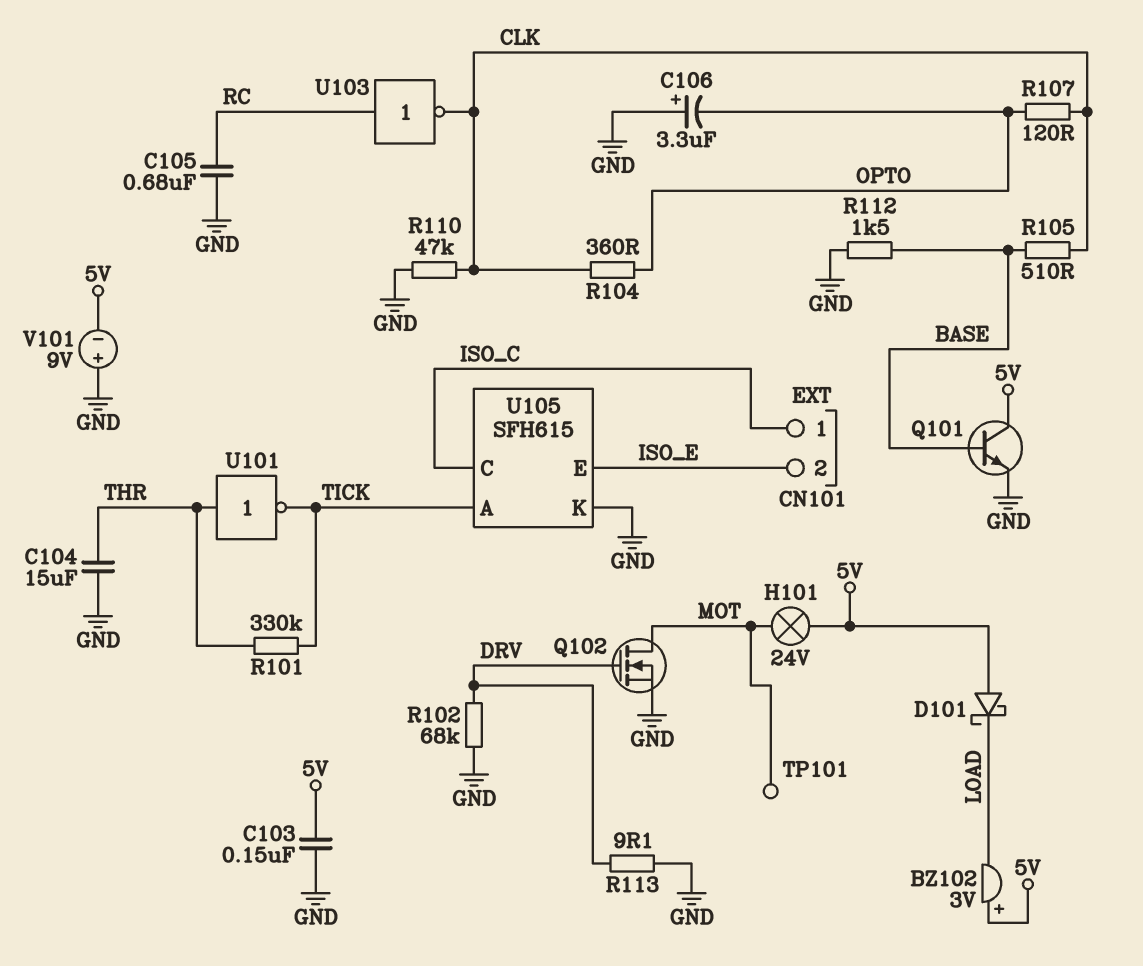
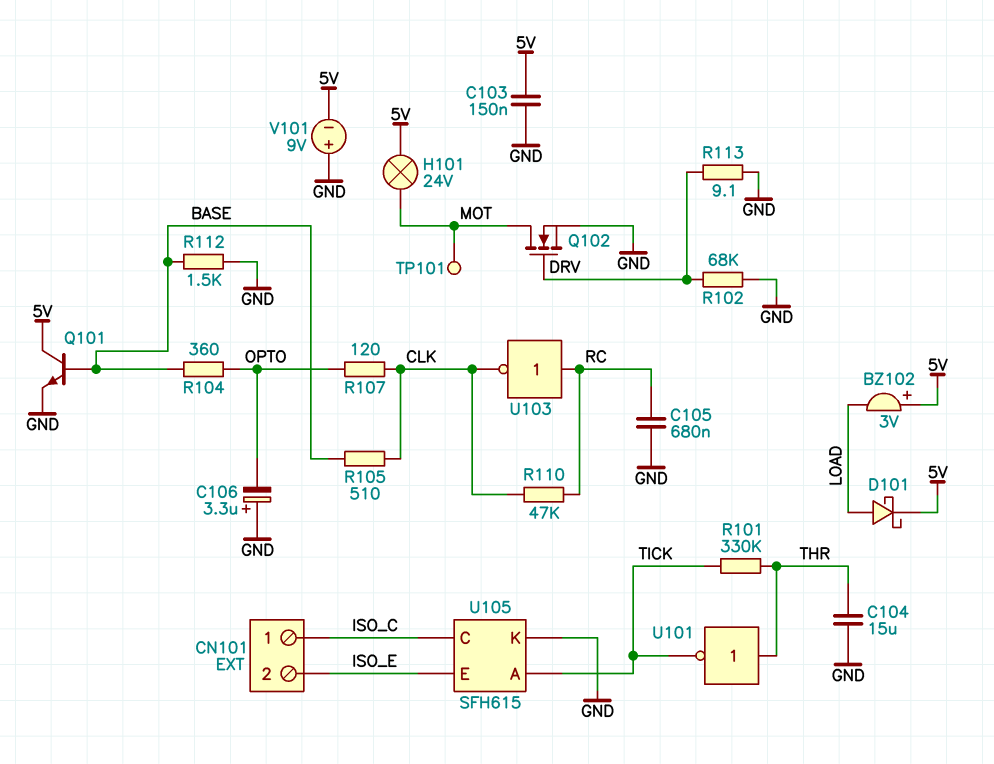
D101: schottky (A 5V, K LOAD) -> schottky (A LOAD, K 5V)
R104: 360 (CLK, OPTO) -> 360 (BASE, OPTO)
R110: 47k (CLK, GND) -> 47k (CLK, RC)

